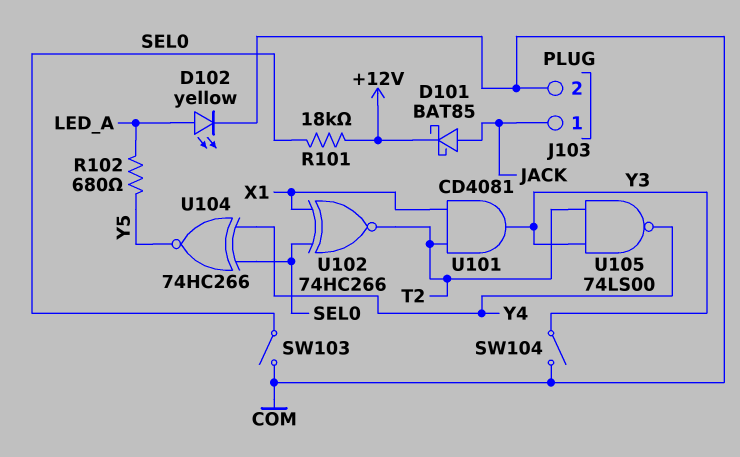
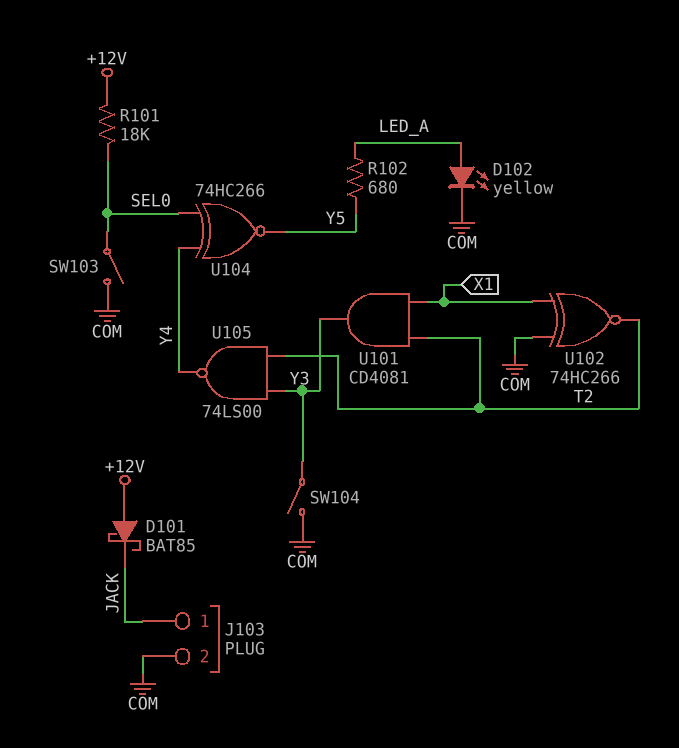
D101: schottky BAT85 (A JACK, K +12V) -> schottky BAT85 (A +12V, K JACK)
U102: XNOR 74HC266 (in SEL0, in X1, out T2) -> XNOR 74HC266 (in COM, in X1, out T2)

